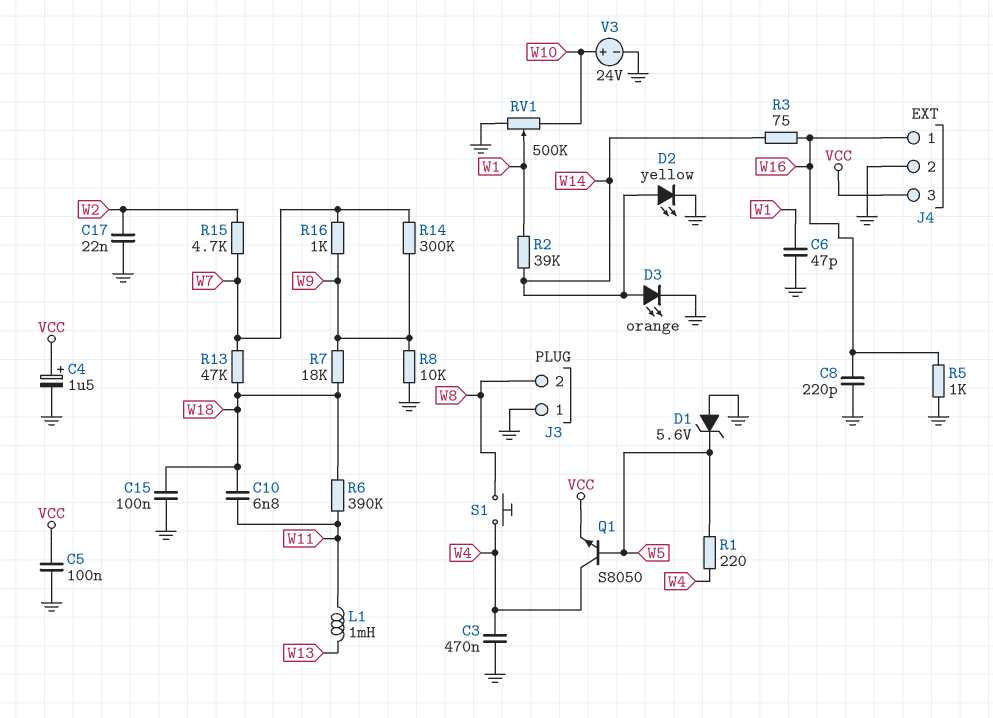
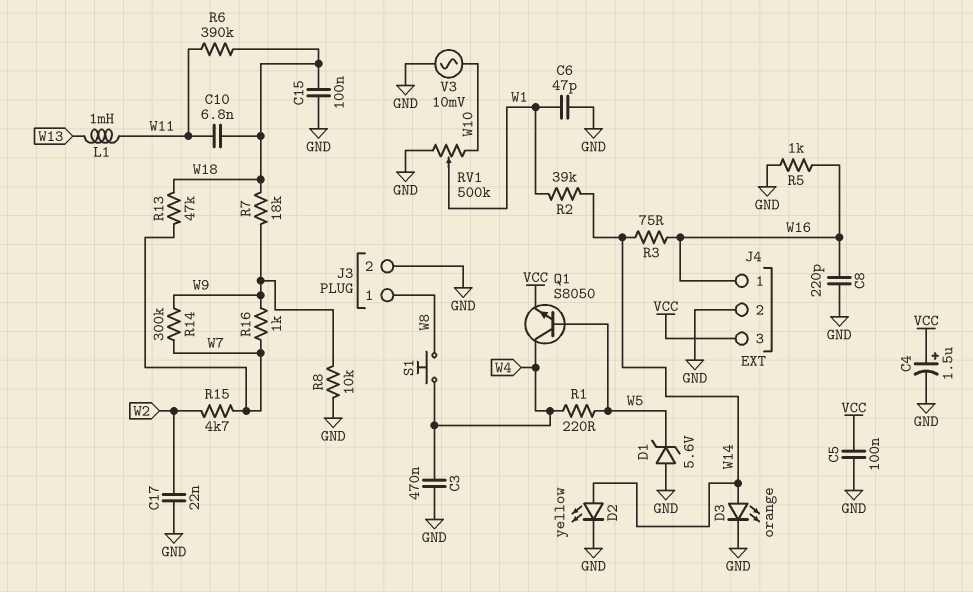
J3 pin 1: GND -> W8
J3 pin 2: W8 -> GND
V3: 24V (plus W10, minus GND) -> AC 10mV (GND, W10)

